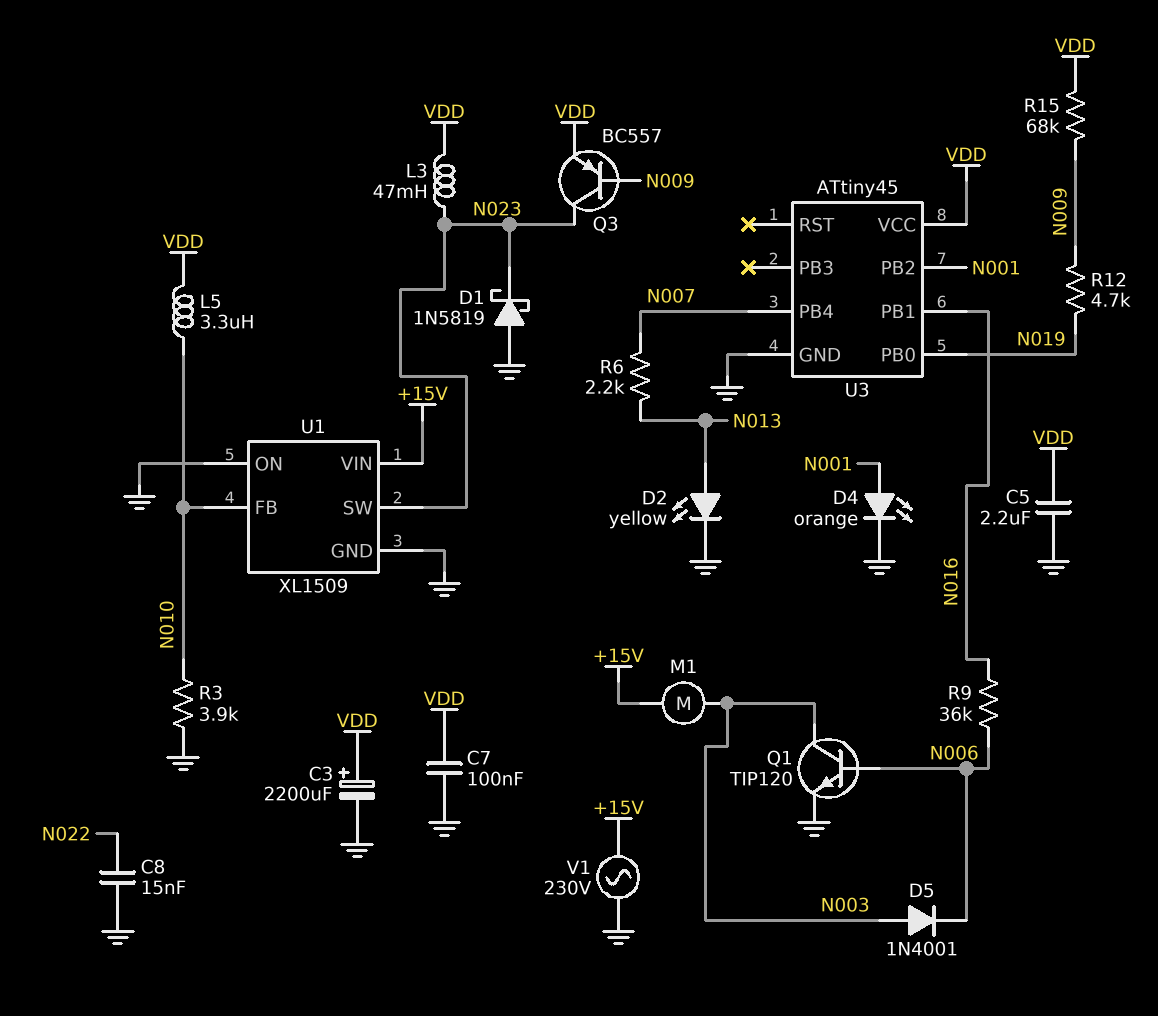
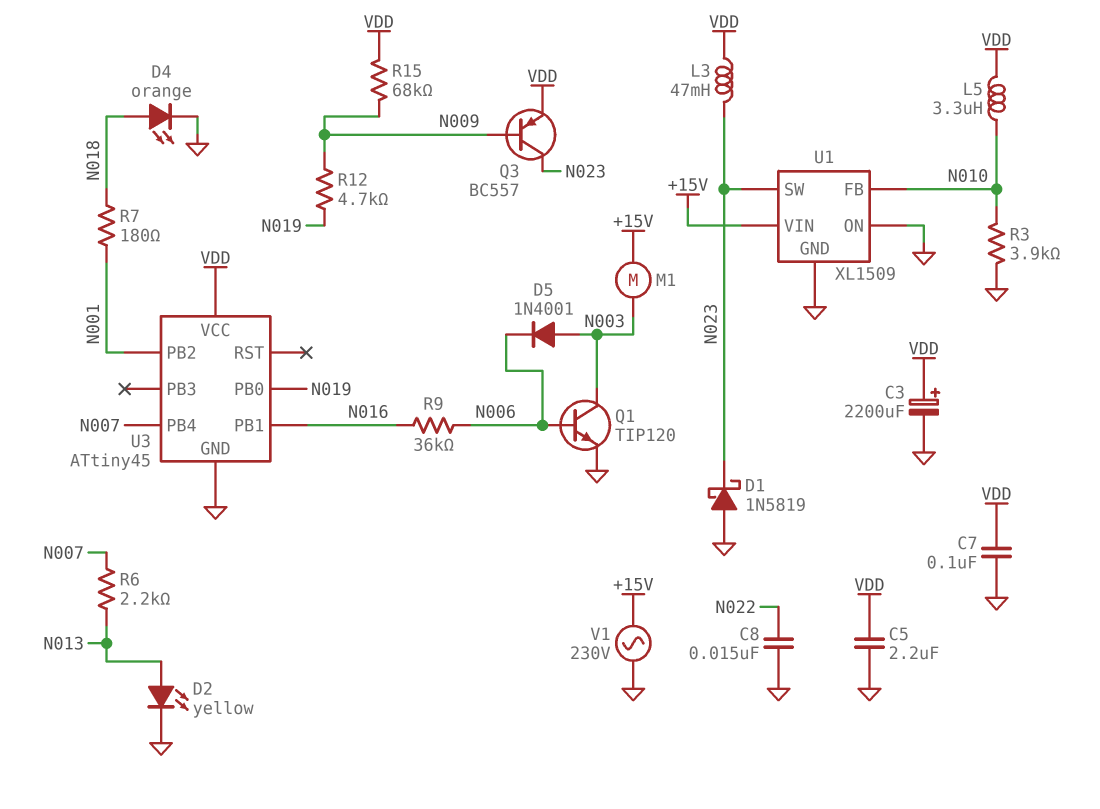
D4: LED orange (A N001, K GND) -> LED orange (A N018, K GND)
R7: none -> 180 (N001, N018)

